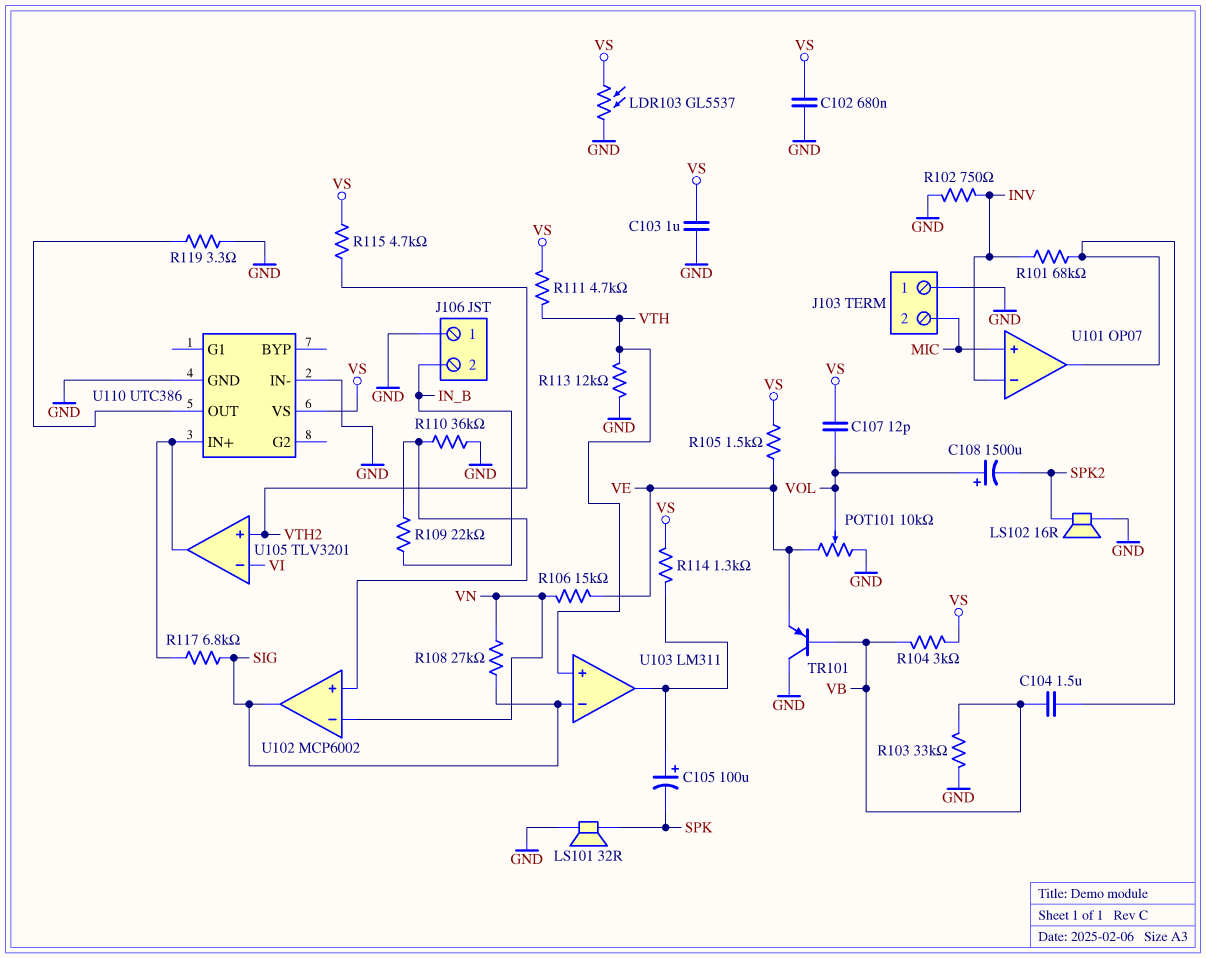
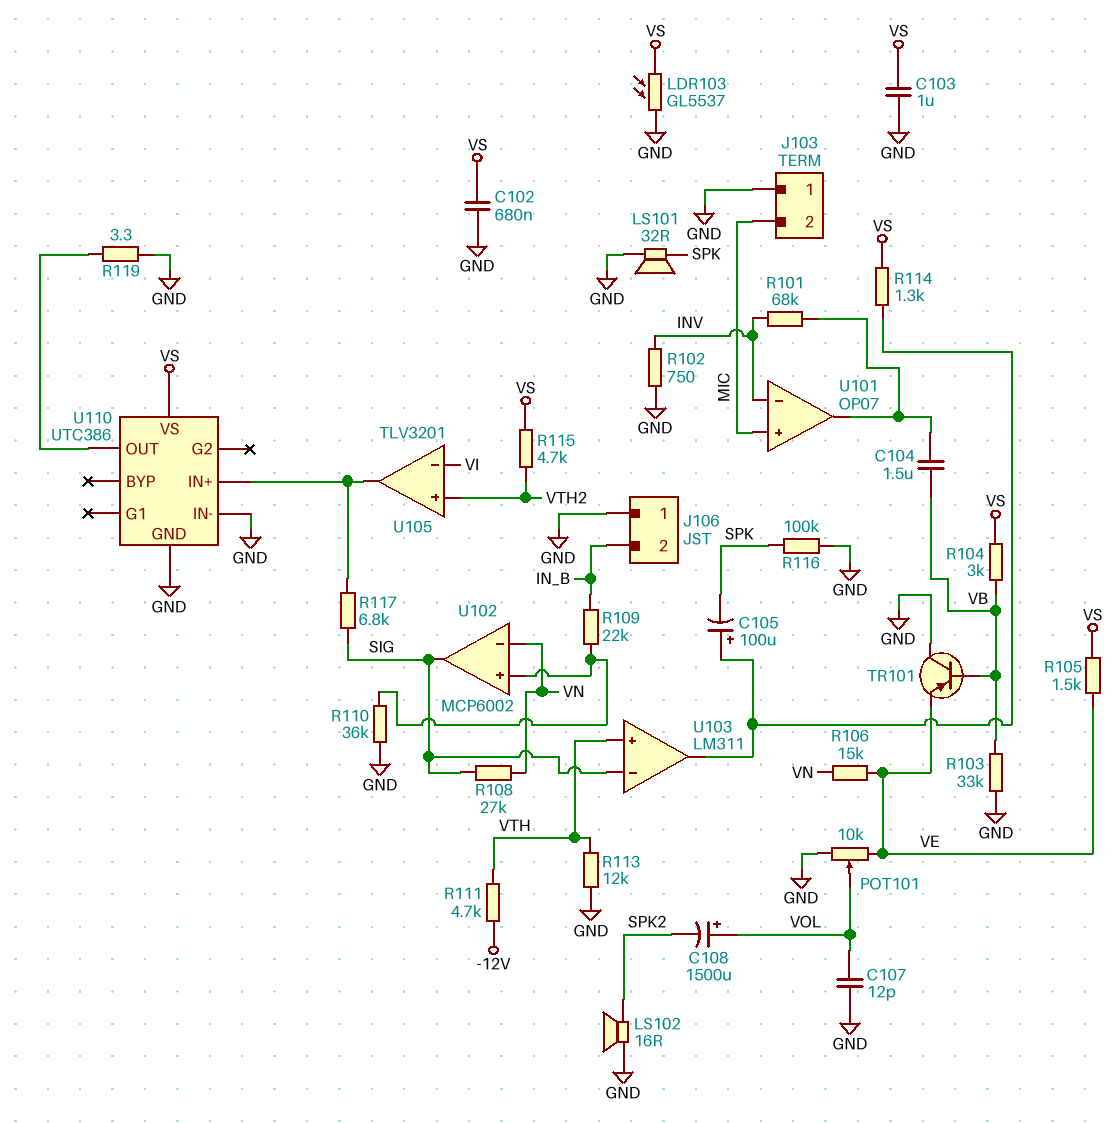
C107: 12pF (VOL, VS) -> 12pF (GND, VOL)
R111: 4.7k (VS, VTH) -> 4.7k (-12V, VTH)
R116: none -> 100k (GND, SPK)

